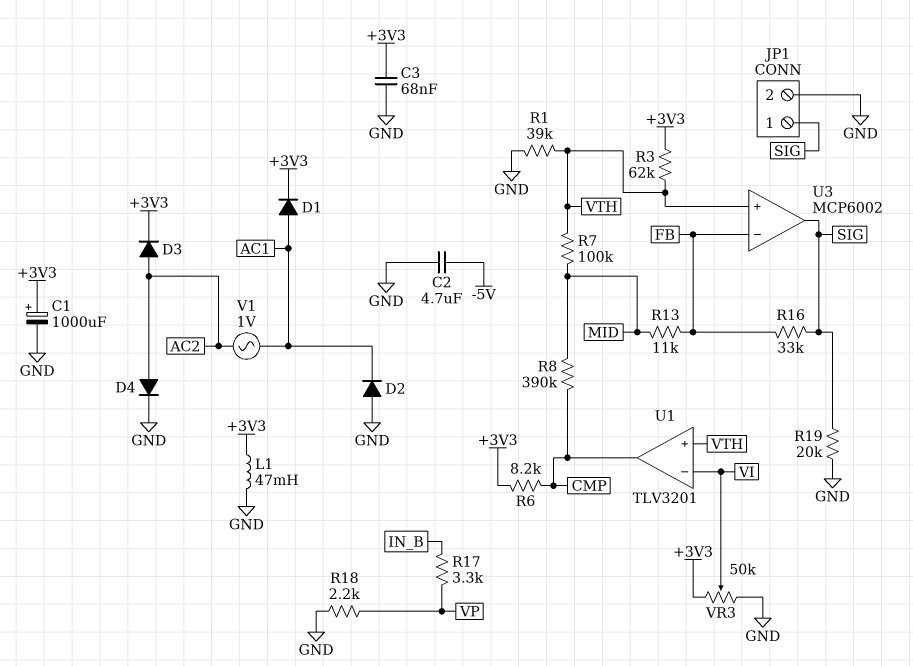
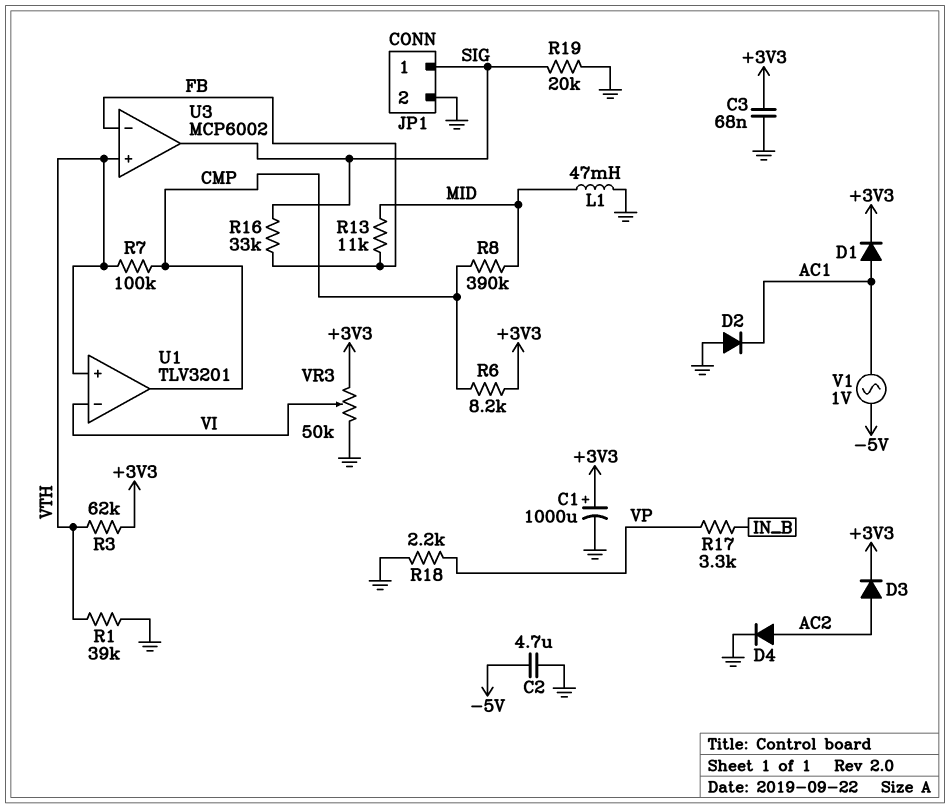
L1: 47mH (+3V3, GND) -> 47mH (GND, MID)
R7: 100k (MID, VTH) -> 100k (CMP, VTH)
V1: AC 1V (AC1, AC2) -> AC 1V (-5V, AC1)

